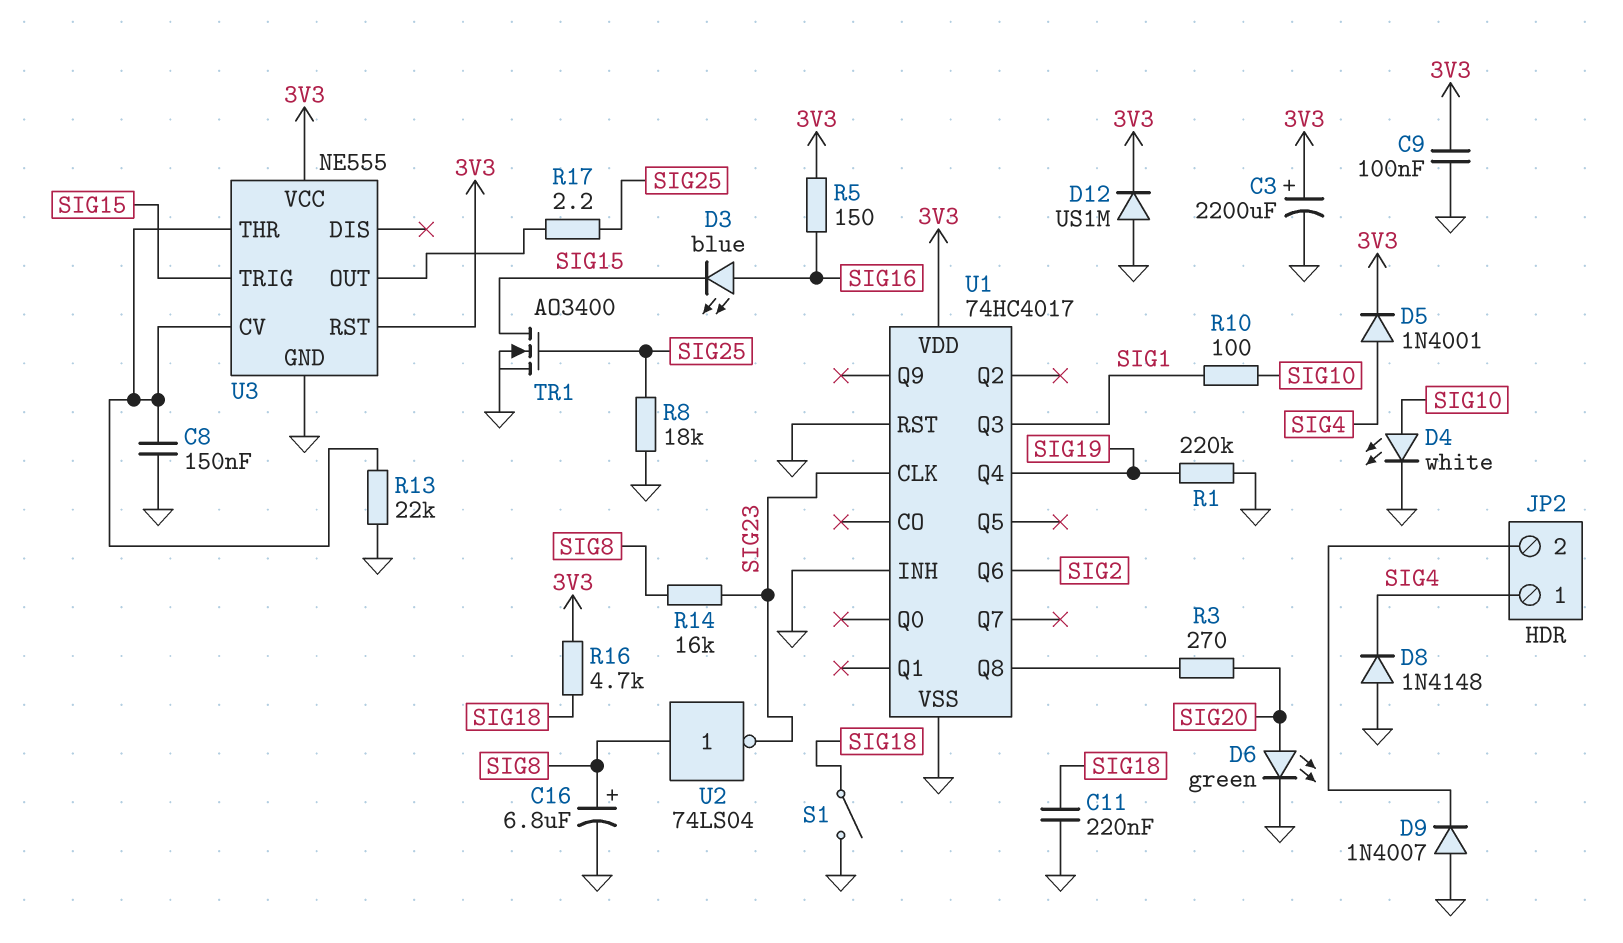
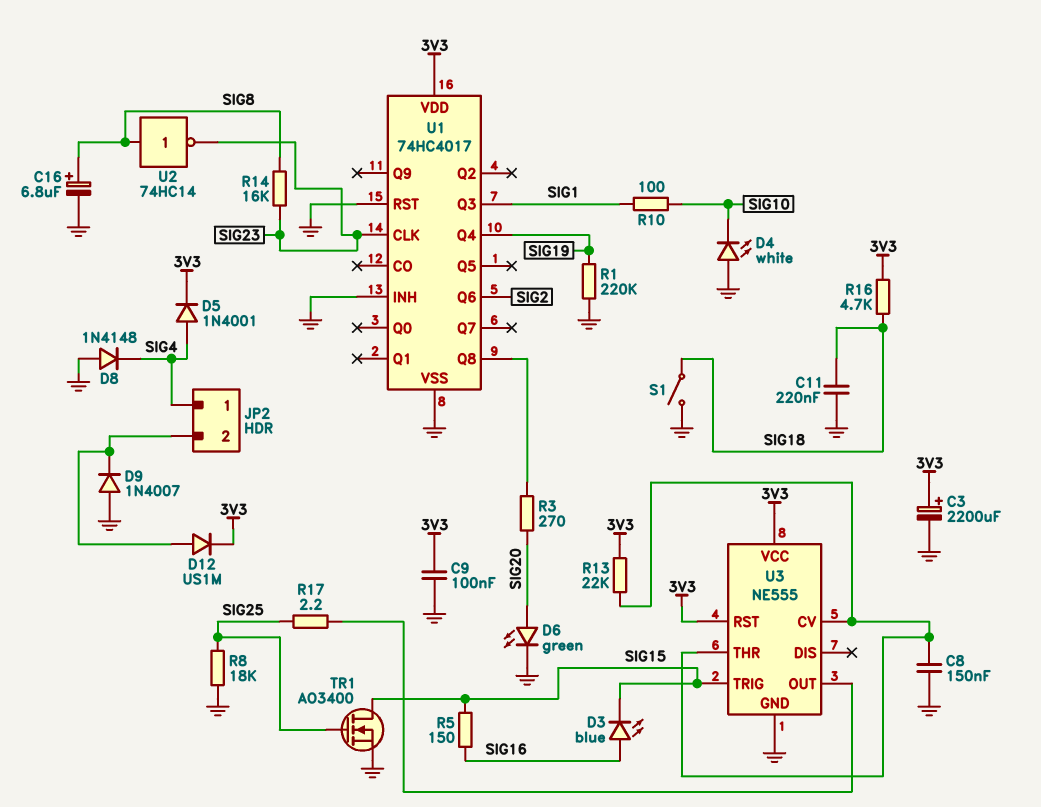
D4: LED white (A SIG10, K GND) -> LED white (A GND, K SIG10)
D12: diode US1M (A GND, K 3V3) -> diode US1M (A JP2/2, K 3V3)
R5: 150 (3V3, SIG16) -> 150 (SIG15, SIG16)
R13: 22k (GND, U3/CV) -> 22k (3V3, U3/CV)
U2: NOT 74LS04 (in SIG8, out SIG23) -> NOT 74HC14 (in SIG8, out SIG23)

